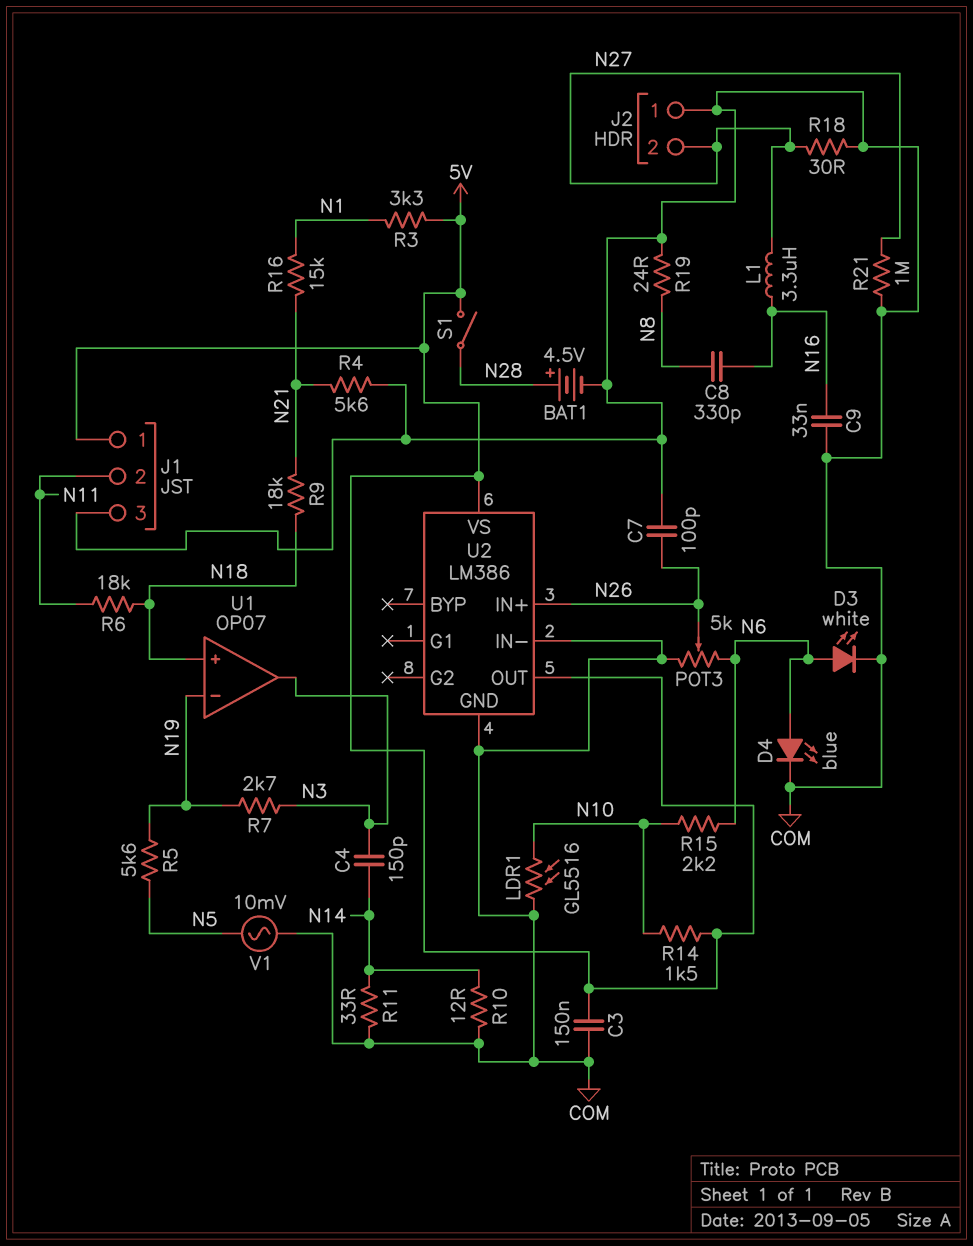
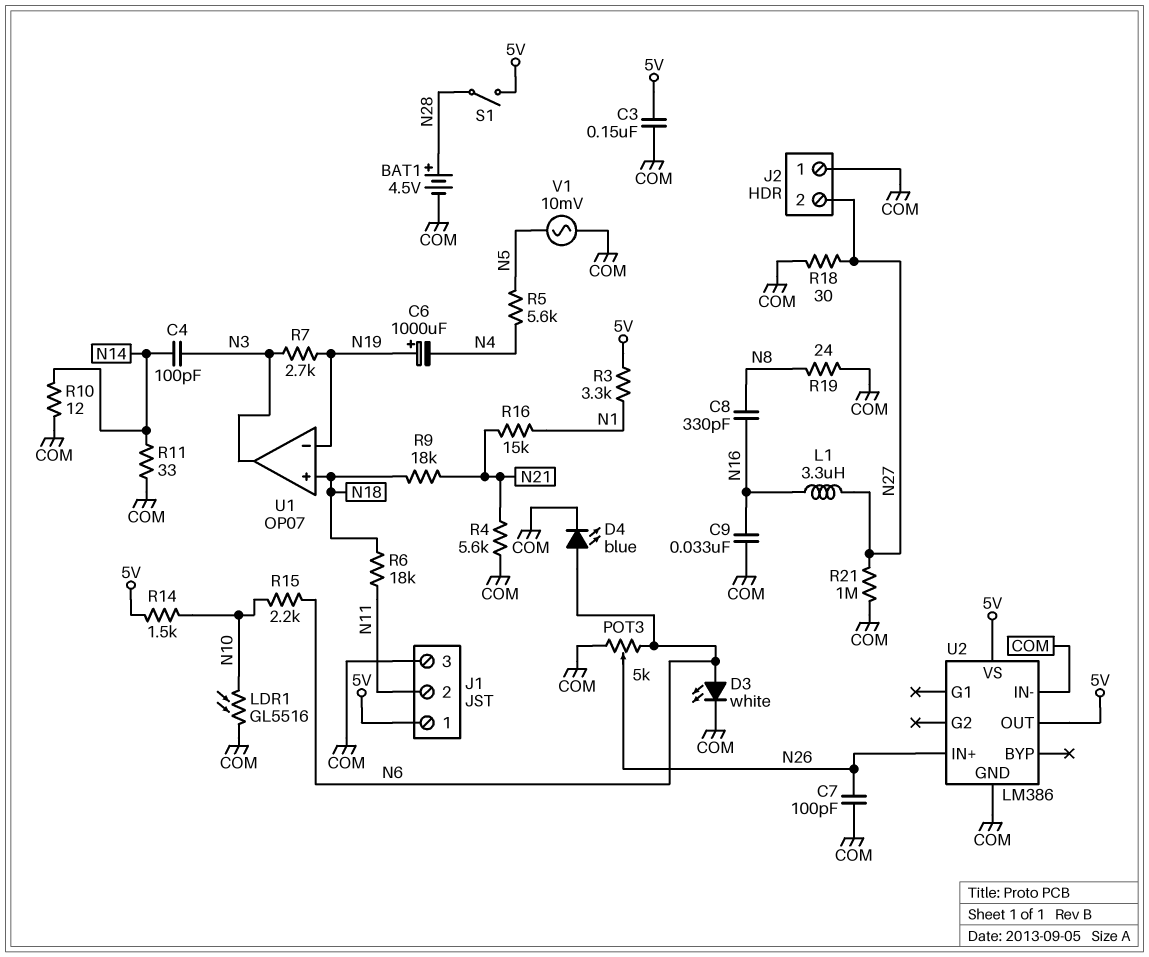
C4: 150pF (N3, N14) -> 100pF (N3, N14)
C6: none -> 1000uF (plus N19, minus N4)
R5: 5.6k (N5, N19) -> 5.6k (N4, N5)

